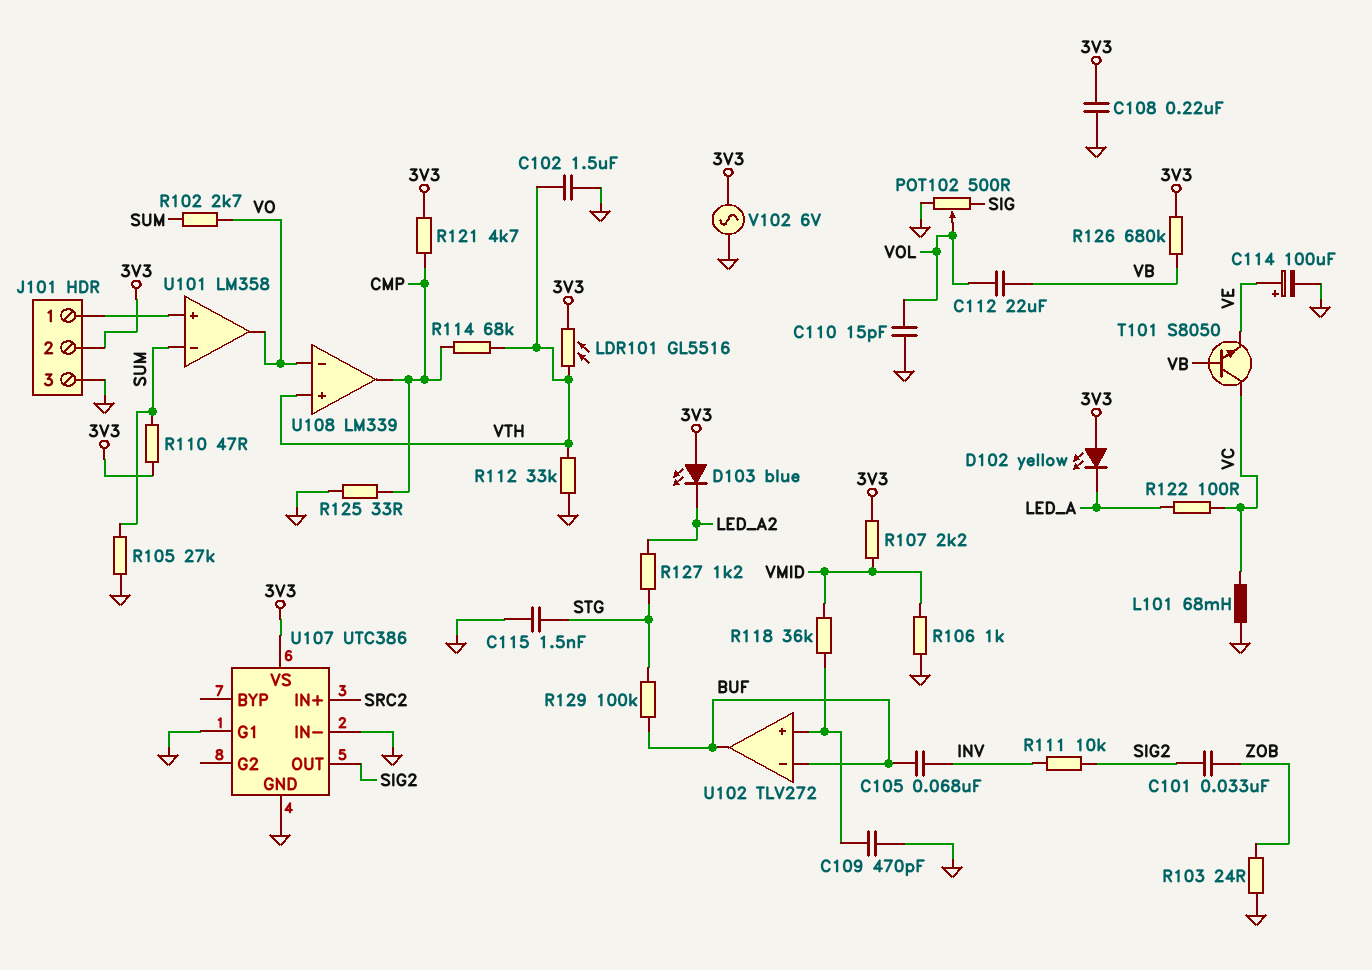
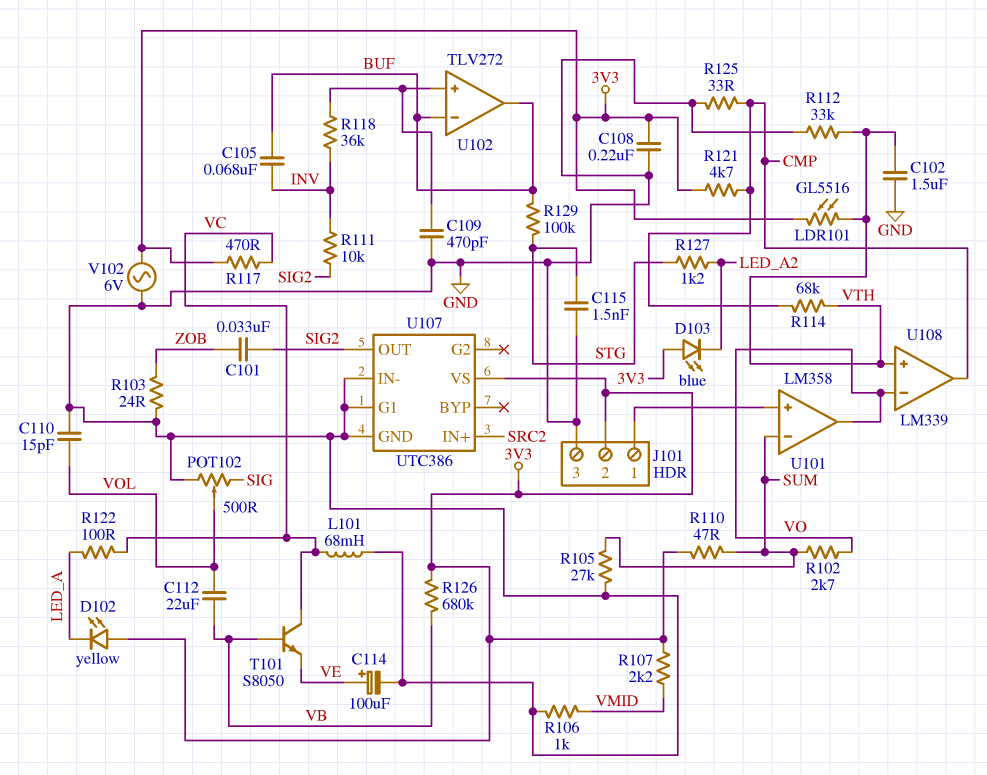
R117: none -> 470 (3V3, VC)
R118: 36k (U102/in+, VMID) -> 36k (INV, U102/in+)

